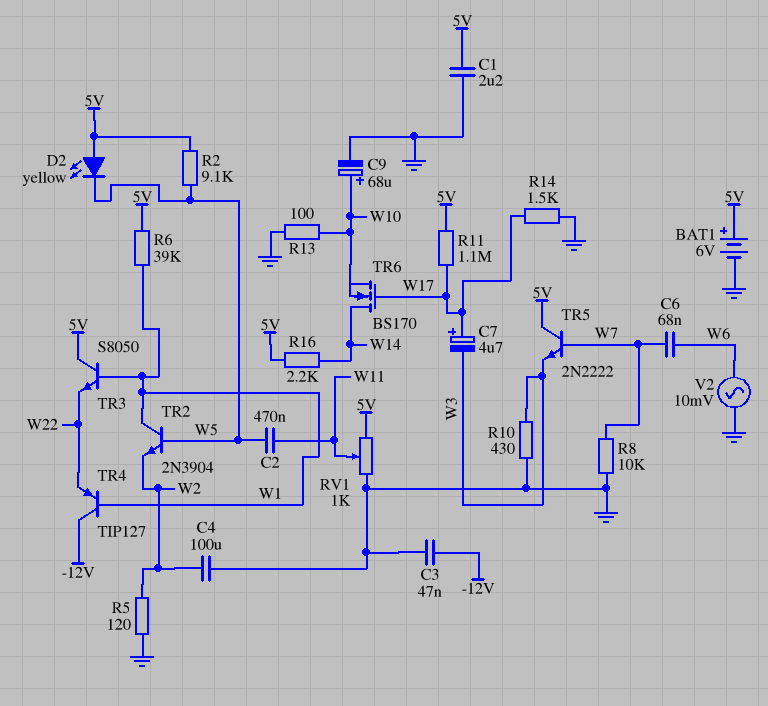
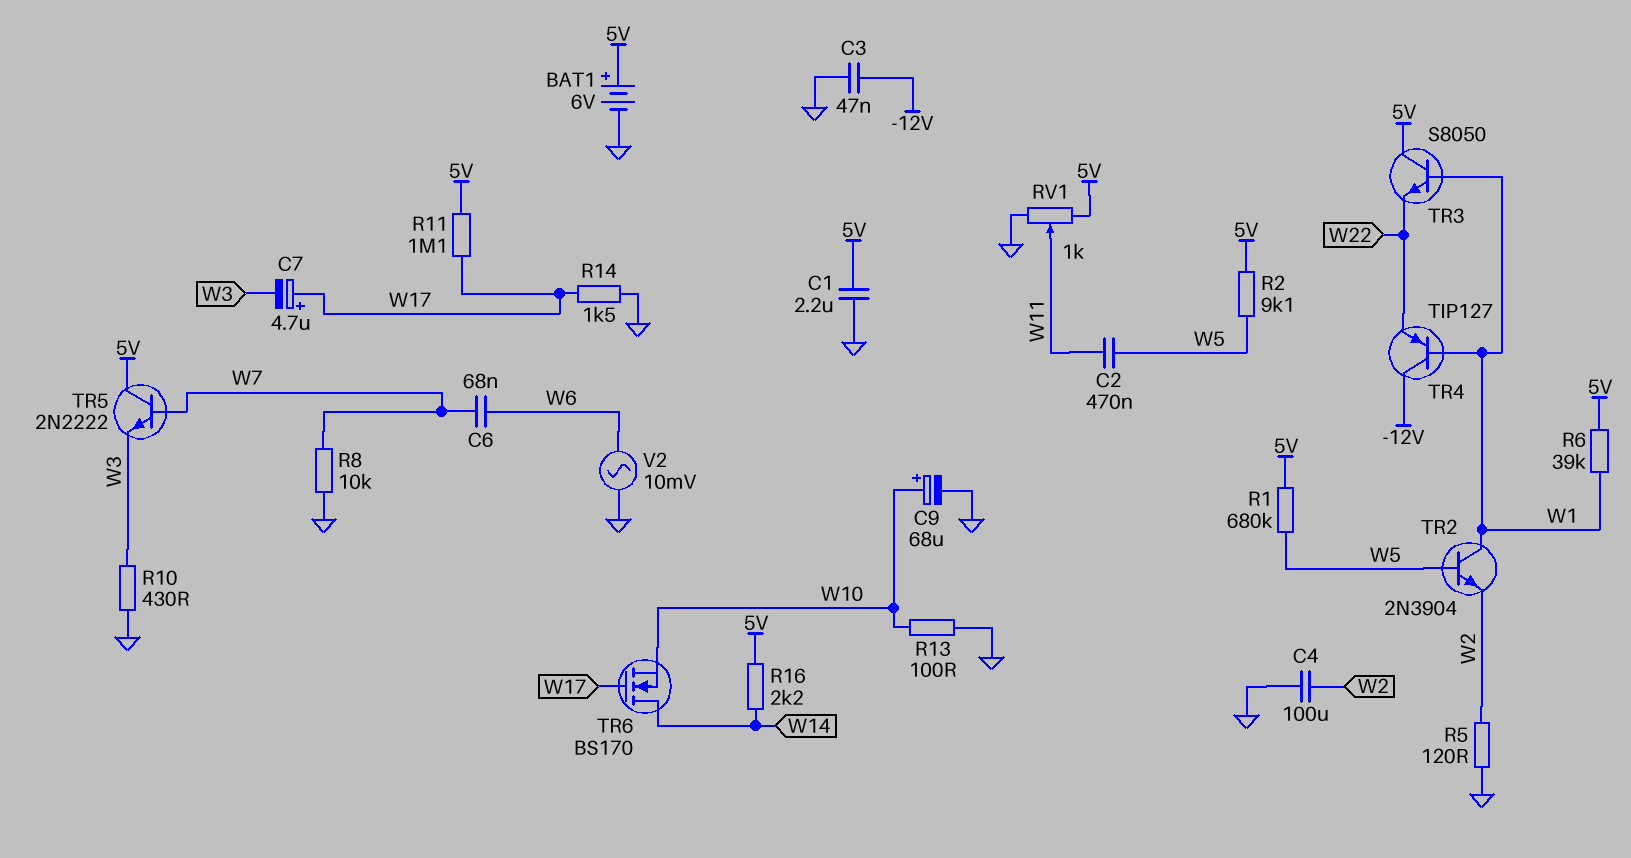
D2: LED yellow (A 5V, K W5) -> none
R1: none -> 680k (5V, W5)

